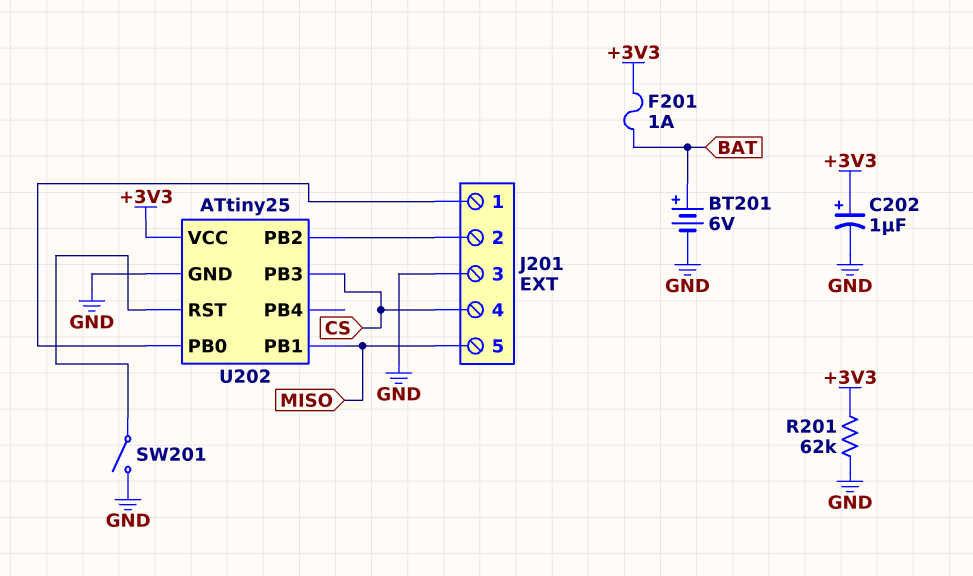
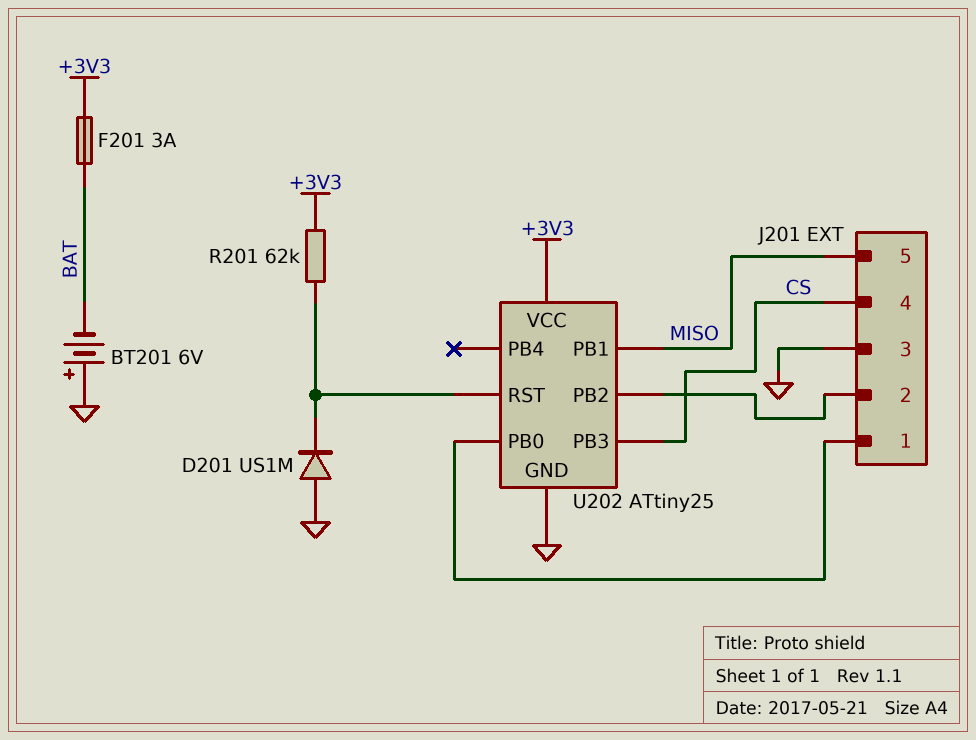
BT201: 6V (plus BAT, minus GND) -> 6V (plus GND, minus BAT)
C202: 1uF (plus +3V3, minus GND) -> none
D201: none -> diode US1M (A GND, K U202/RST)
F201: 1A (+3V3, BAT) -> 3A (+3V3, BAT)
R201: 62k (+3V3, GND) -> 62k (+3V3, U202/RST)
SW201: switch (GND, U202/RST) -> none

